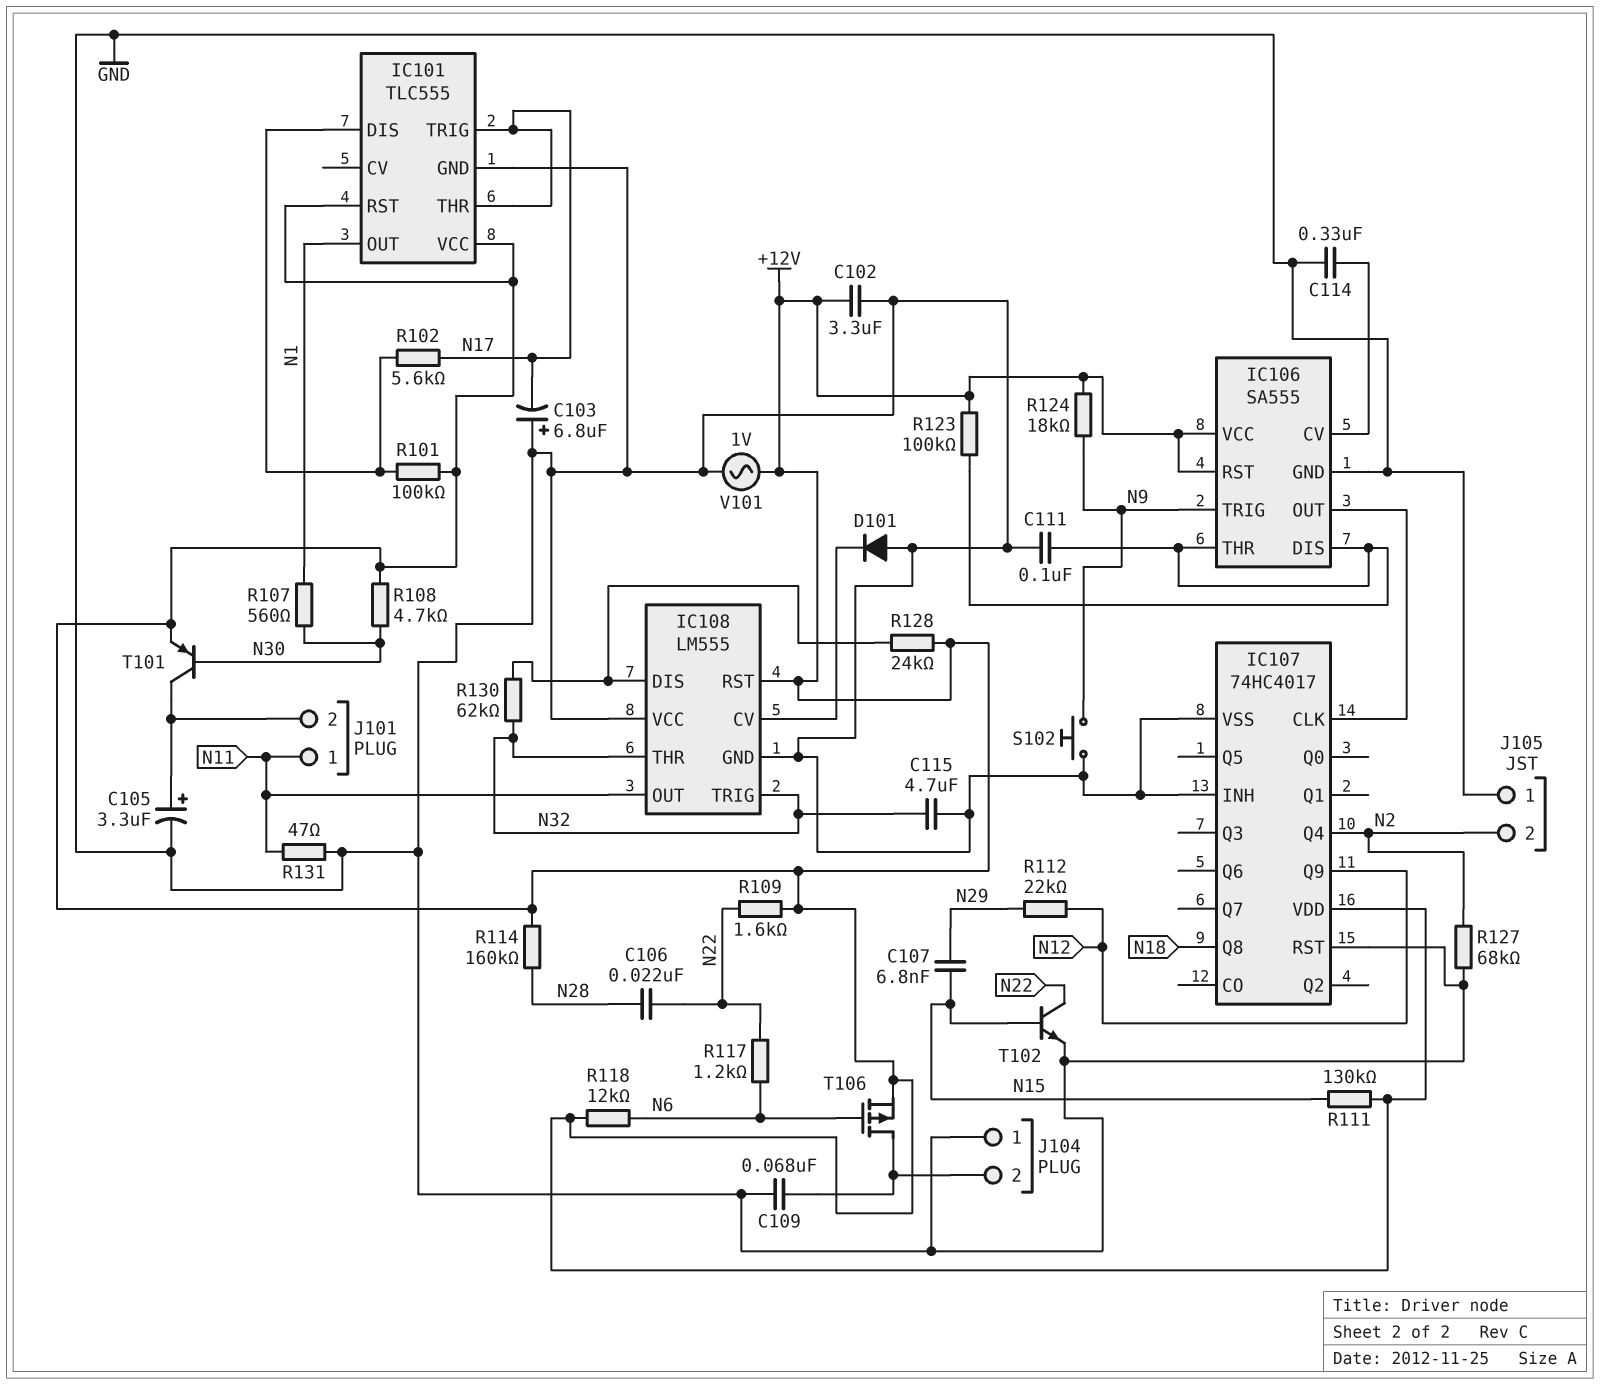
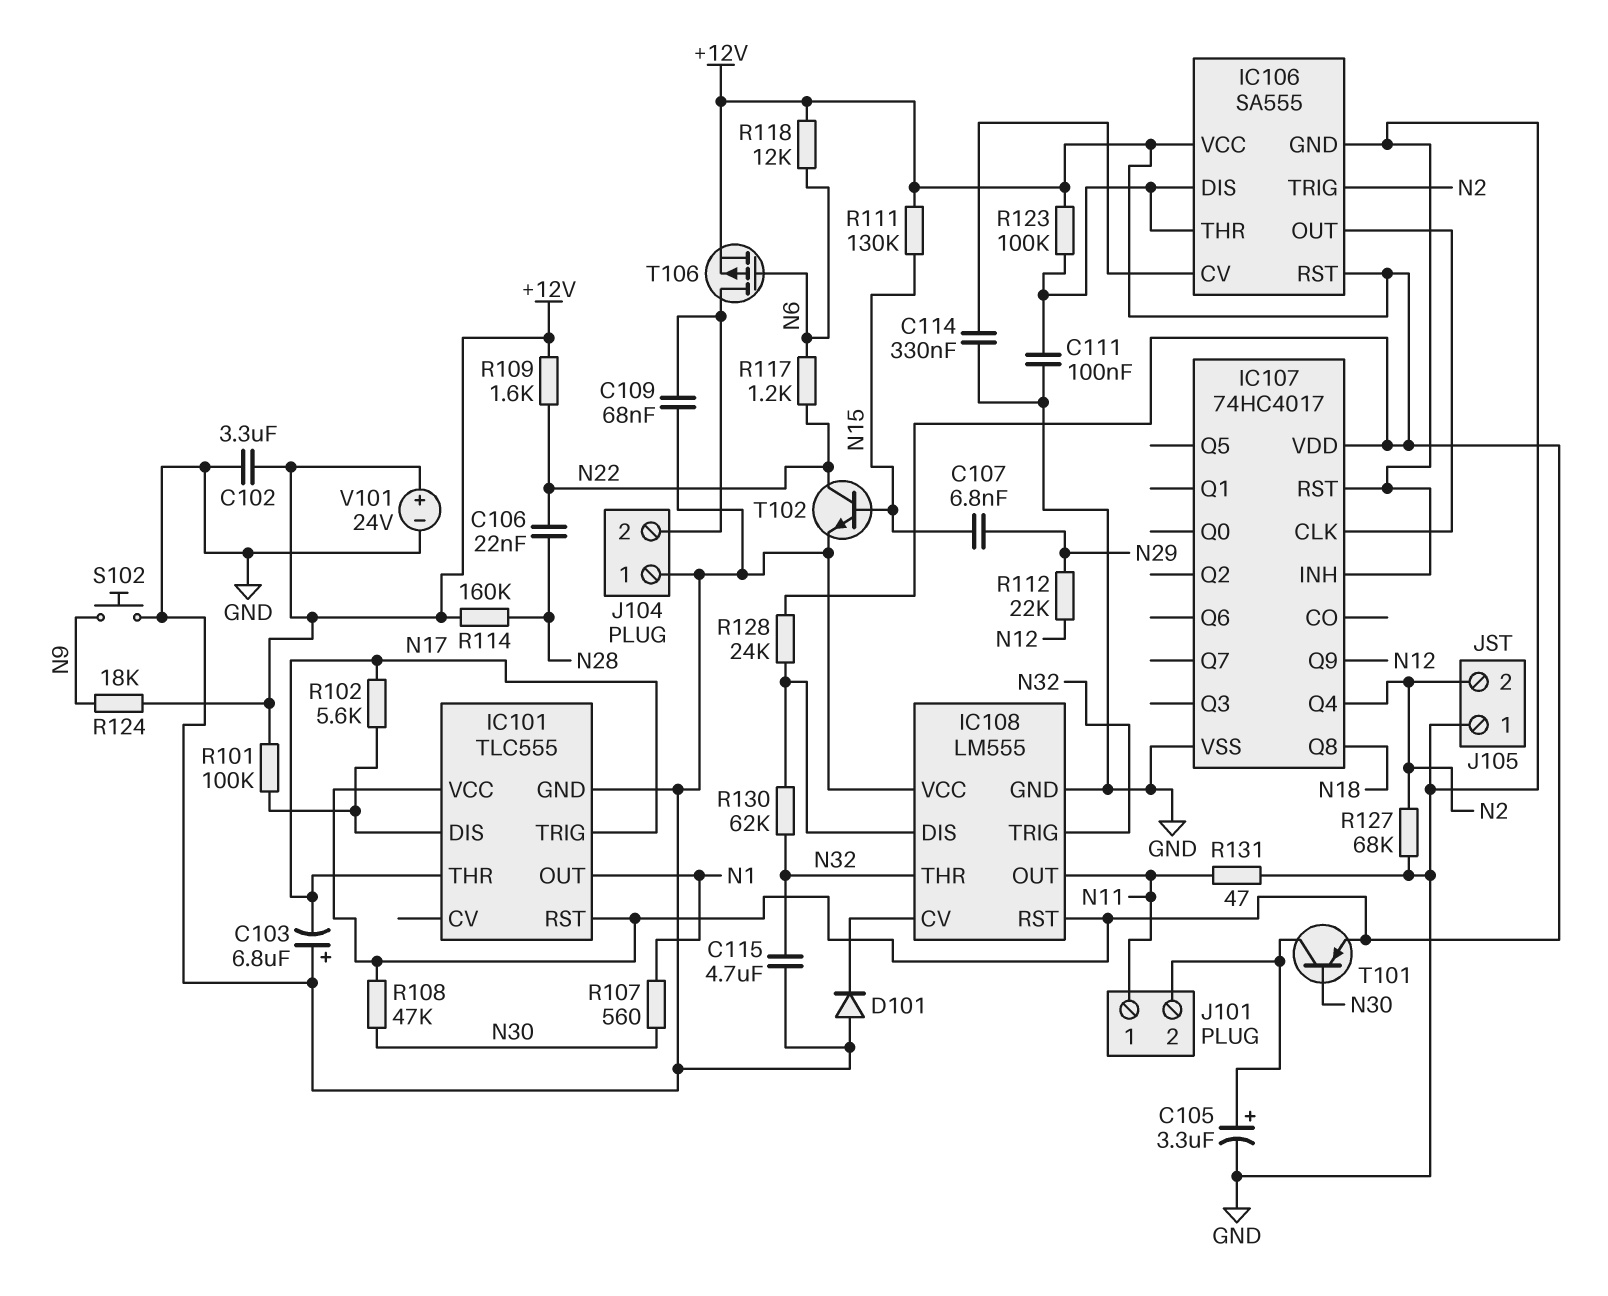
IC106 pin TRIG: N9 -> N2
R108: 4.7k (+12V, N30) -> 47k (+12V, N30)
V101: AC 1V (+12V, GND) -> 24V (plus +12V, minus GND)

